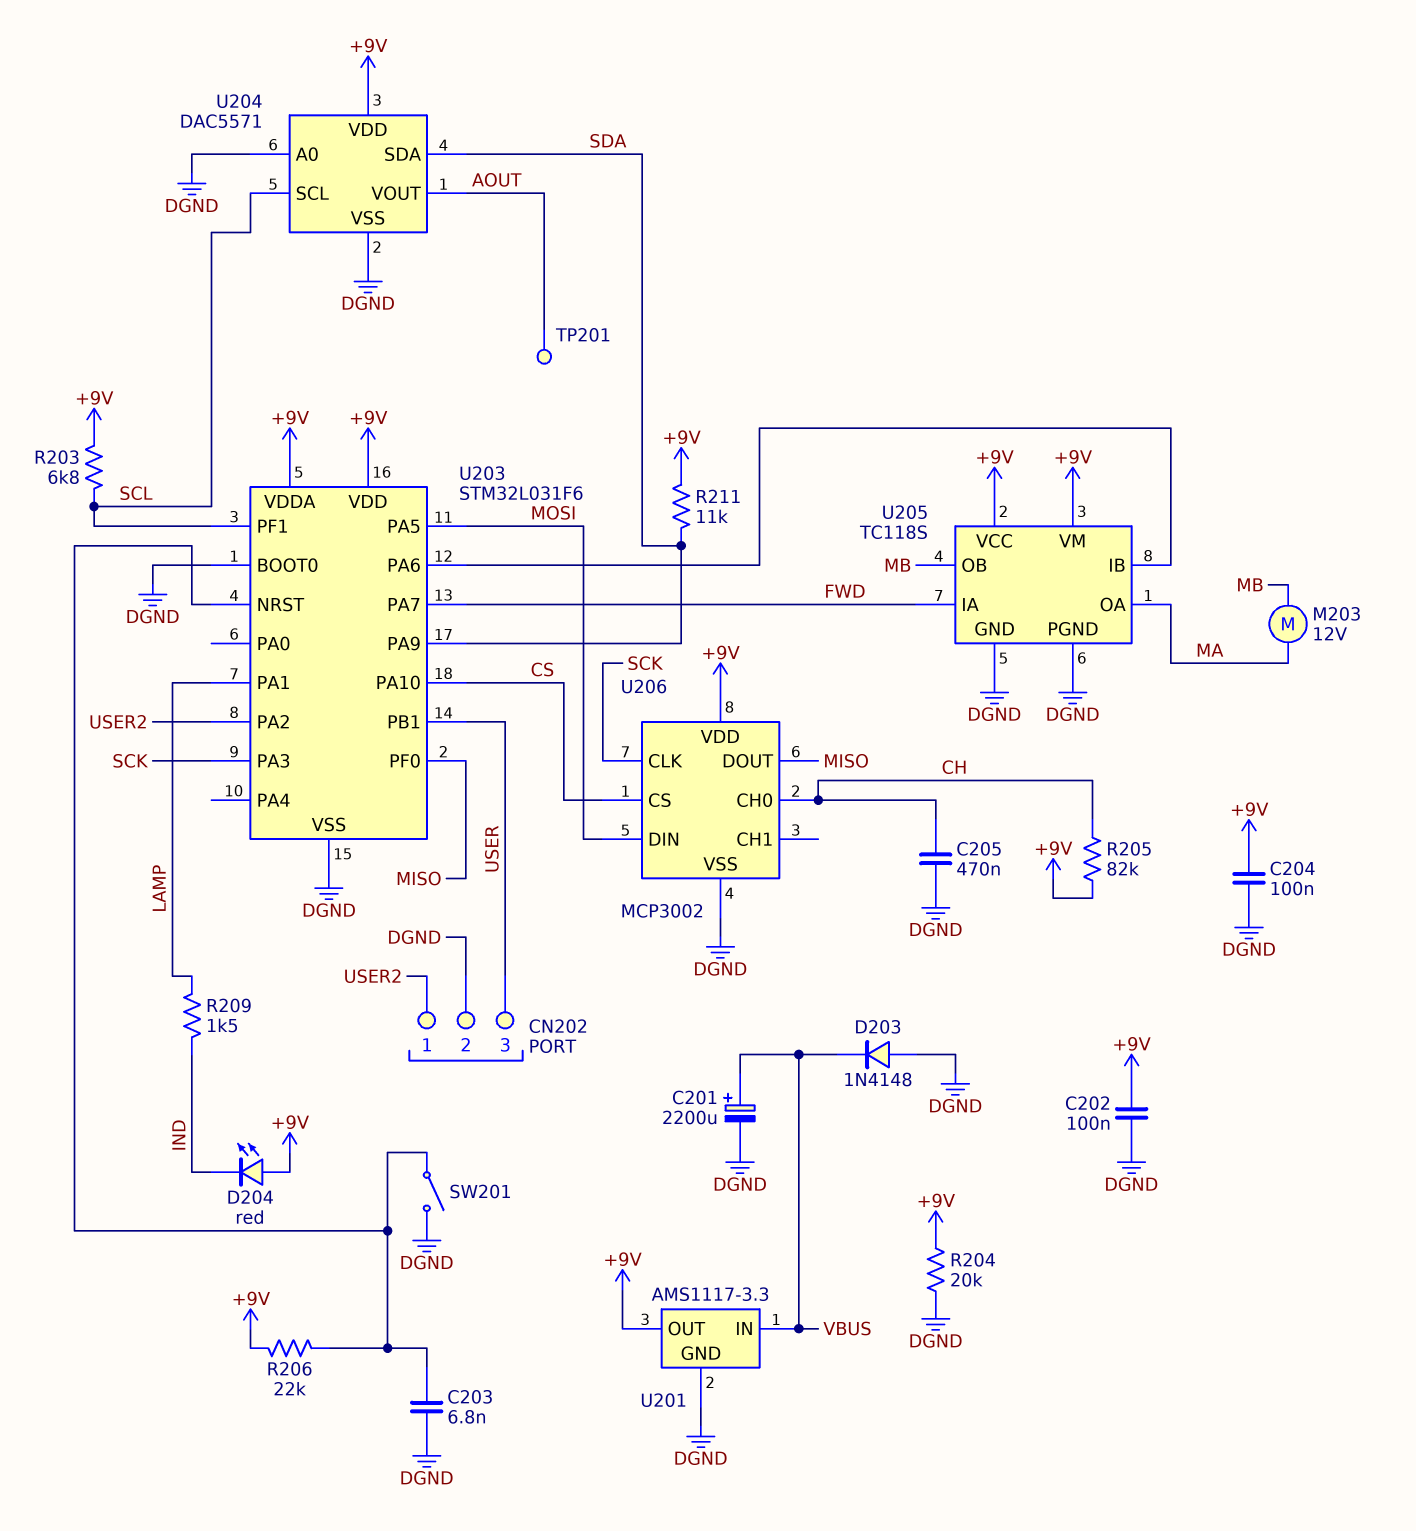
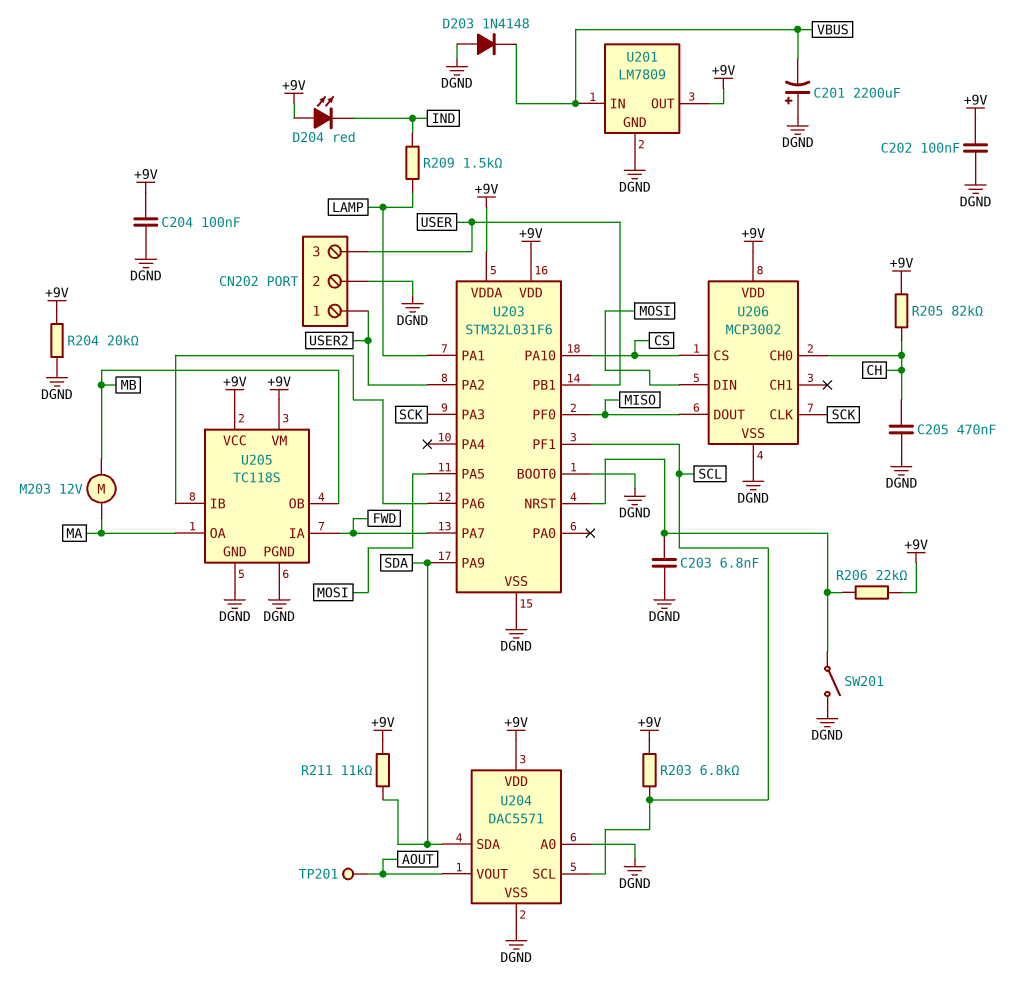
C201: 2200uF (plus VBUS, minus DGND) -> 2200uF (plus DGND, minus VBUS)
U201: AMS1117-3.3 -> LM7809

